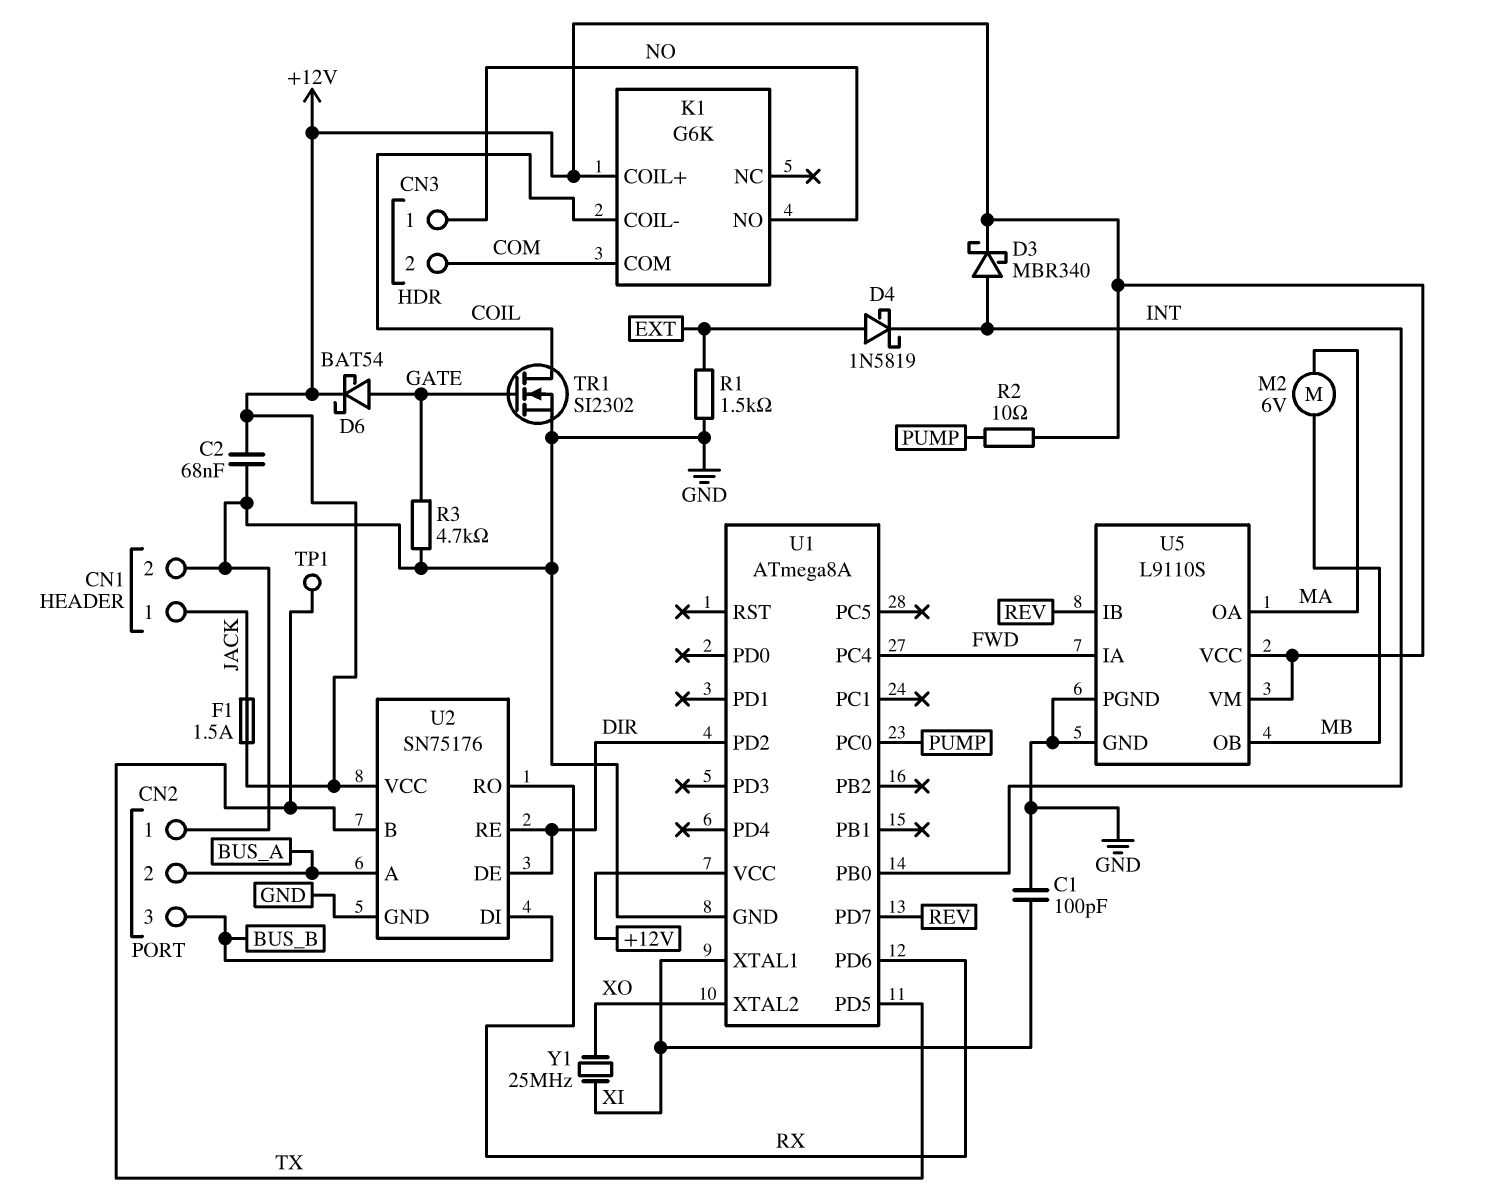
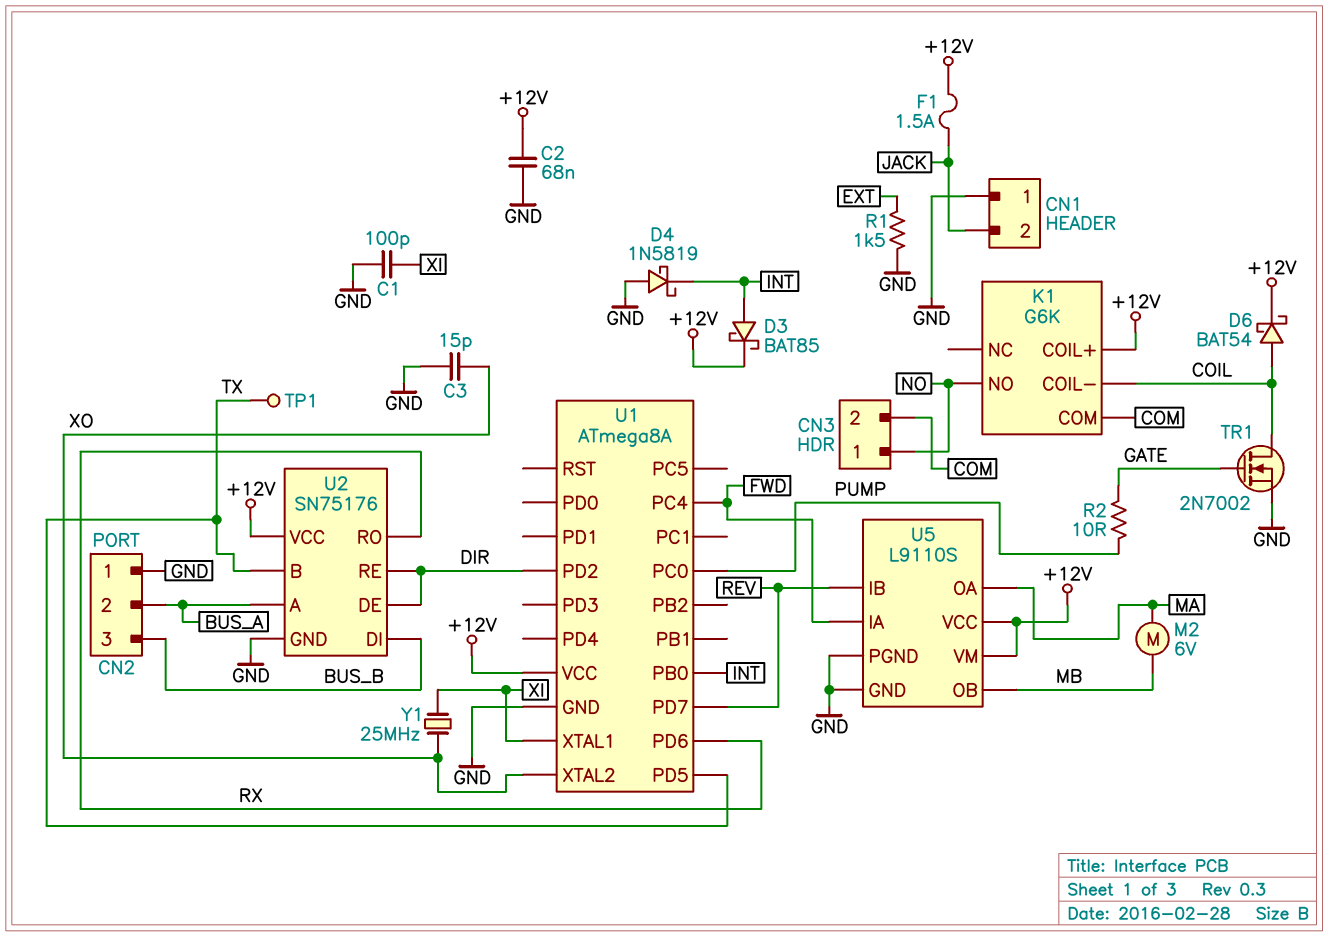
C3: none -> 15pF (GND, XO)
CN1 pin 1: JACK -> GND
CN1 pin 2: GND -> JACK
D3: schottky MBR340 (A INT, K +12V) -> schottky BAT85 (A INT, K +12V)
D4: schottky 1N5819 (A EXT, K INT) -> schottky 1N5819 (A GND, K INT)
D6: schottky BAT54 (A GATE, K +12V) -> schottky BAT54 (A COIL, K +12V)
R2: 10 (+12V, PUMP) -> 10 (GATE, PUMP)
R3: 4.7k (GATE, GND) -> none
TR1: NMOS SI2302 (G GATE, D COIL, S GND) -> NMOS 2N7002 (G GATE, D COIL, S GND)

